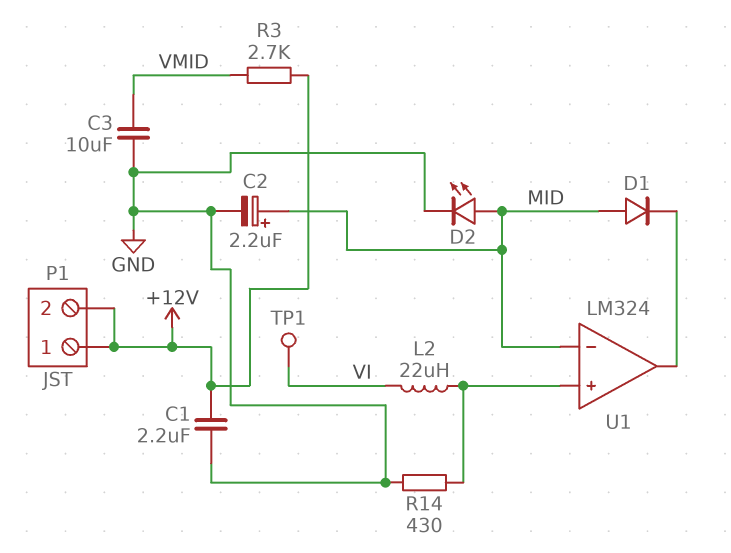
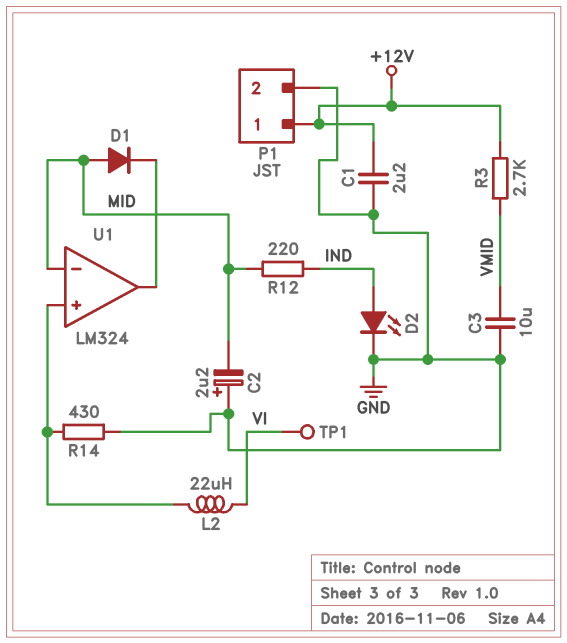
C2: 2.2uF (plus MID, minus GND) -> 2.2uF (plus GND, minus MID)
D2: LED (A MID, K GND) -> LED (A IND, K GND)
P1 pin 2: +12V -> GND
R12: none -> 220 (IND, MID)

